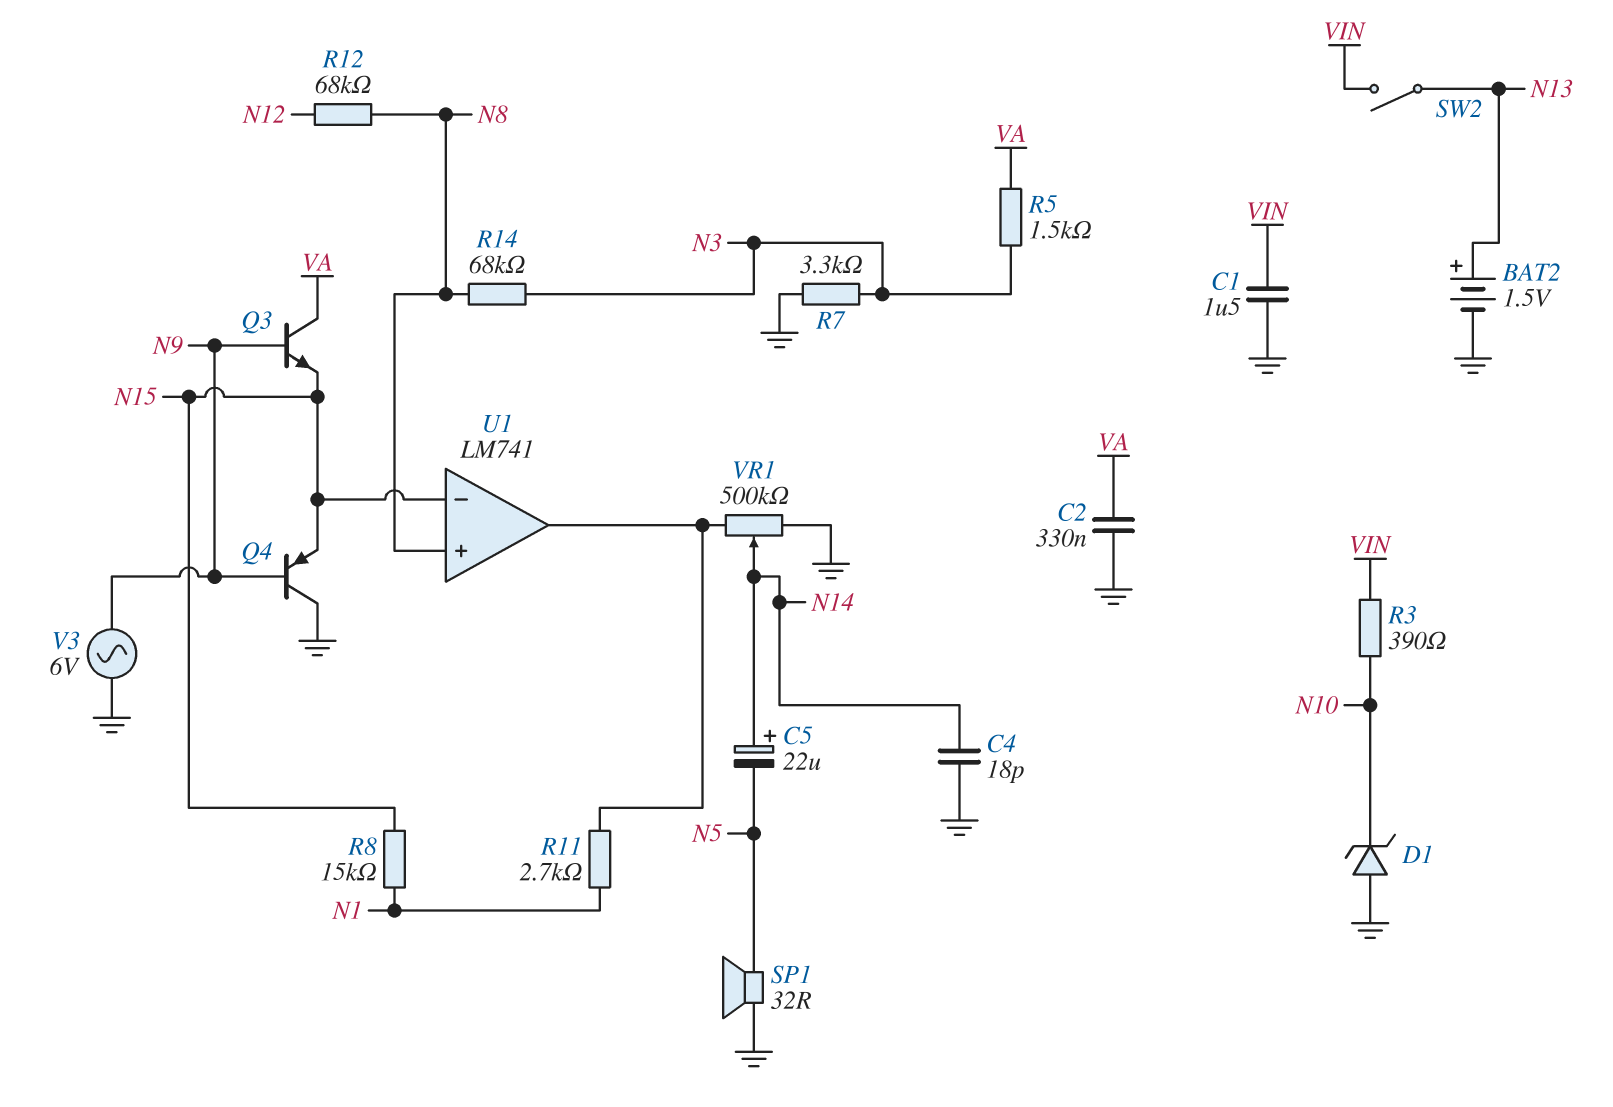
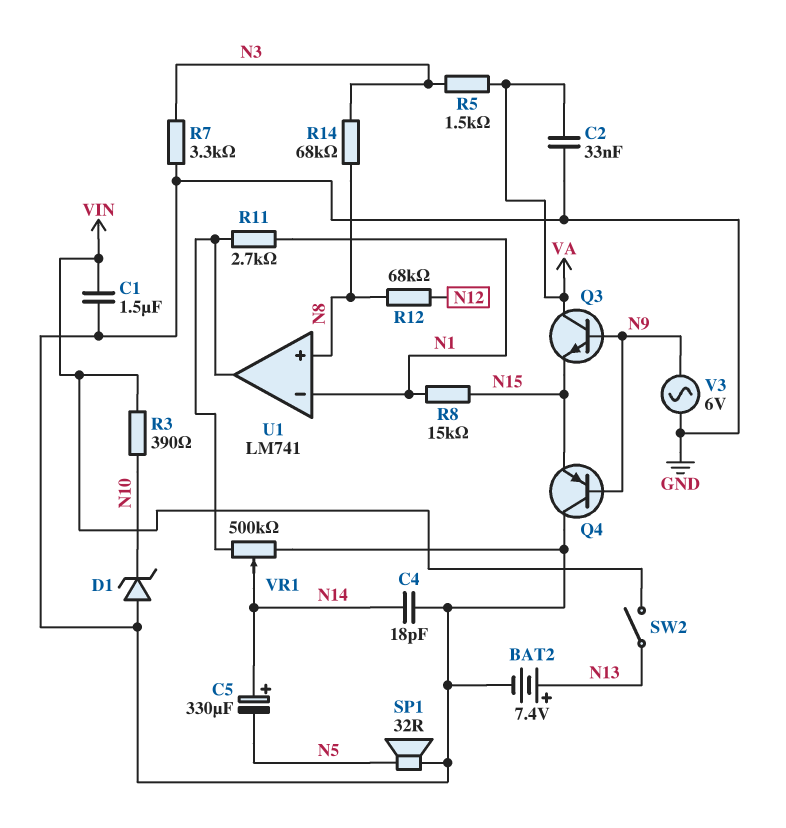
BAT2: 1.5V (plus N13, minus GND) -> 7.4V (plus N13, minus GND)
C2: 330nF (GND, VA) -> 33nF (GND, VA)
C5: 22uF (plus N14, minus N5) -> 330uF (plus N14, minus N5)
U1 pin in-: N15 -> N1

